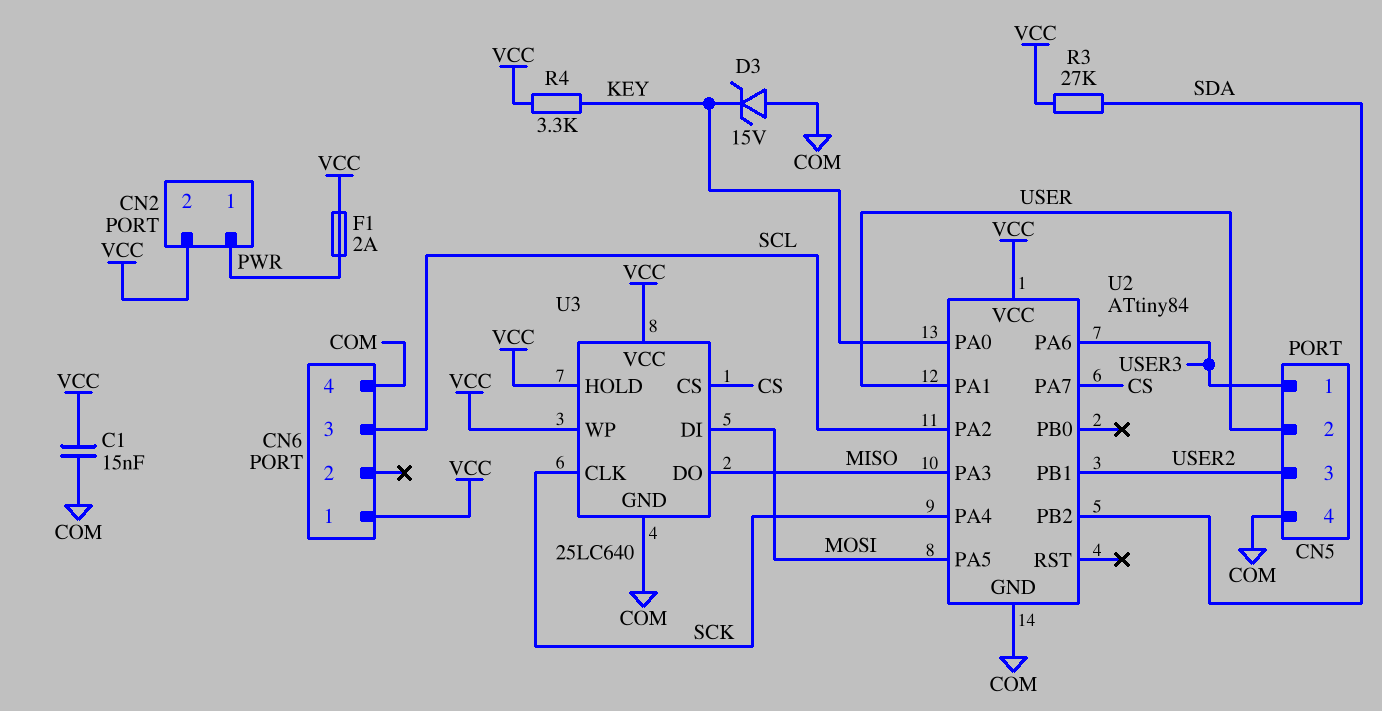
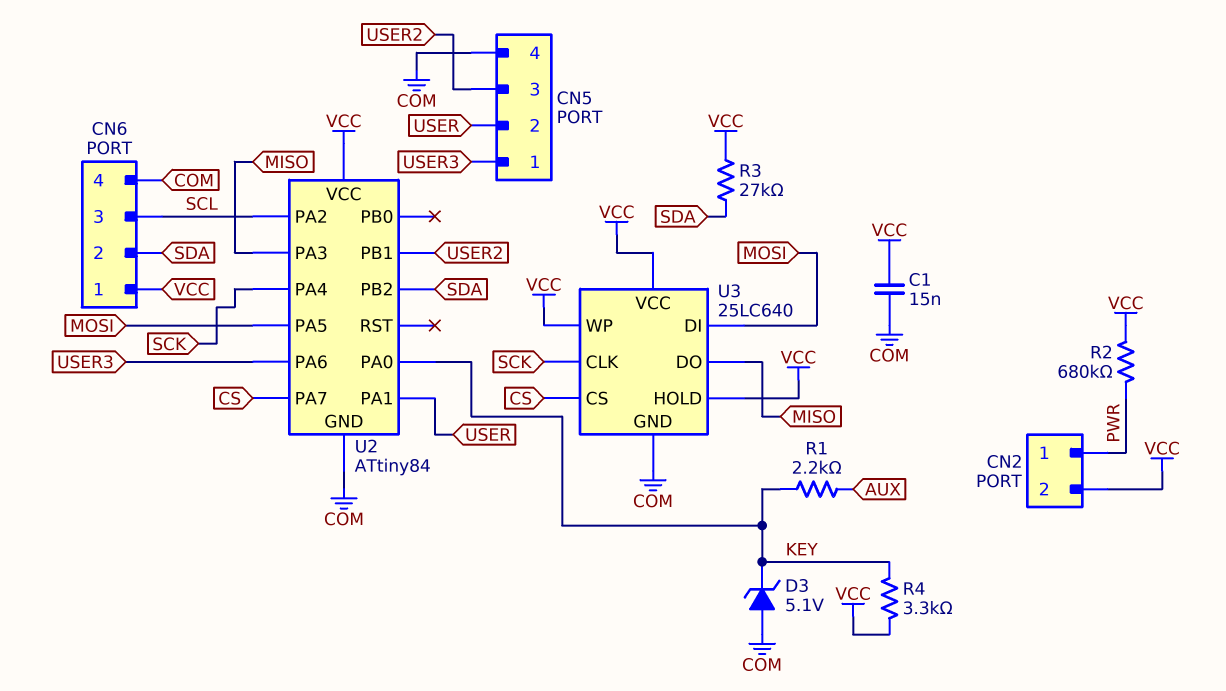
CN6 pin 2: none -> SDA
D3: zener 15V (A COM, K KEY) -> zener 5.1V (A COM, K KEY)
F1: 2A (PWR, VCC) -> none
R1: none -> 2.2k (AUX, KEY)
R2: none -> 680k (PWR, VCC)

